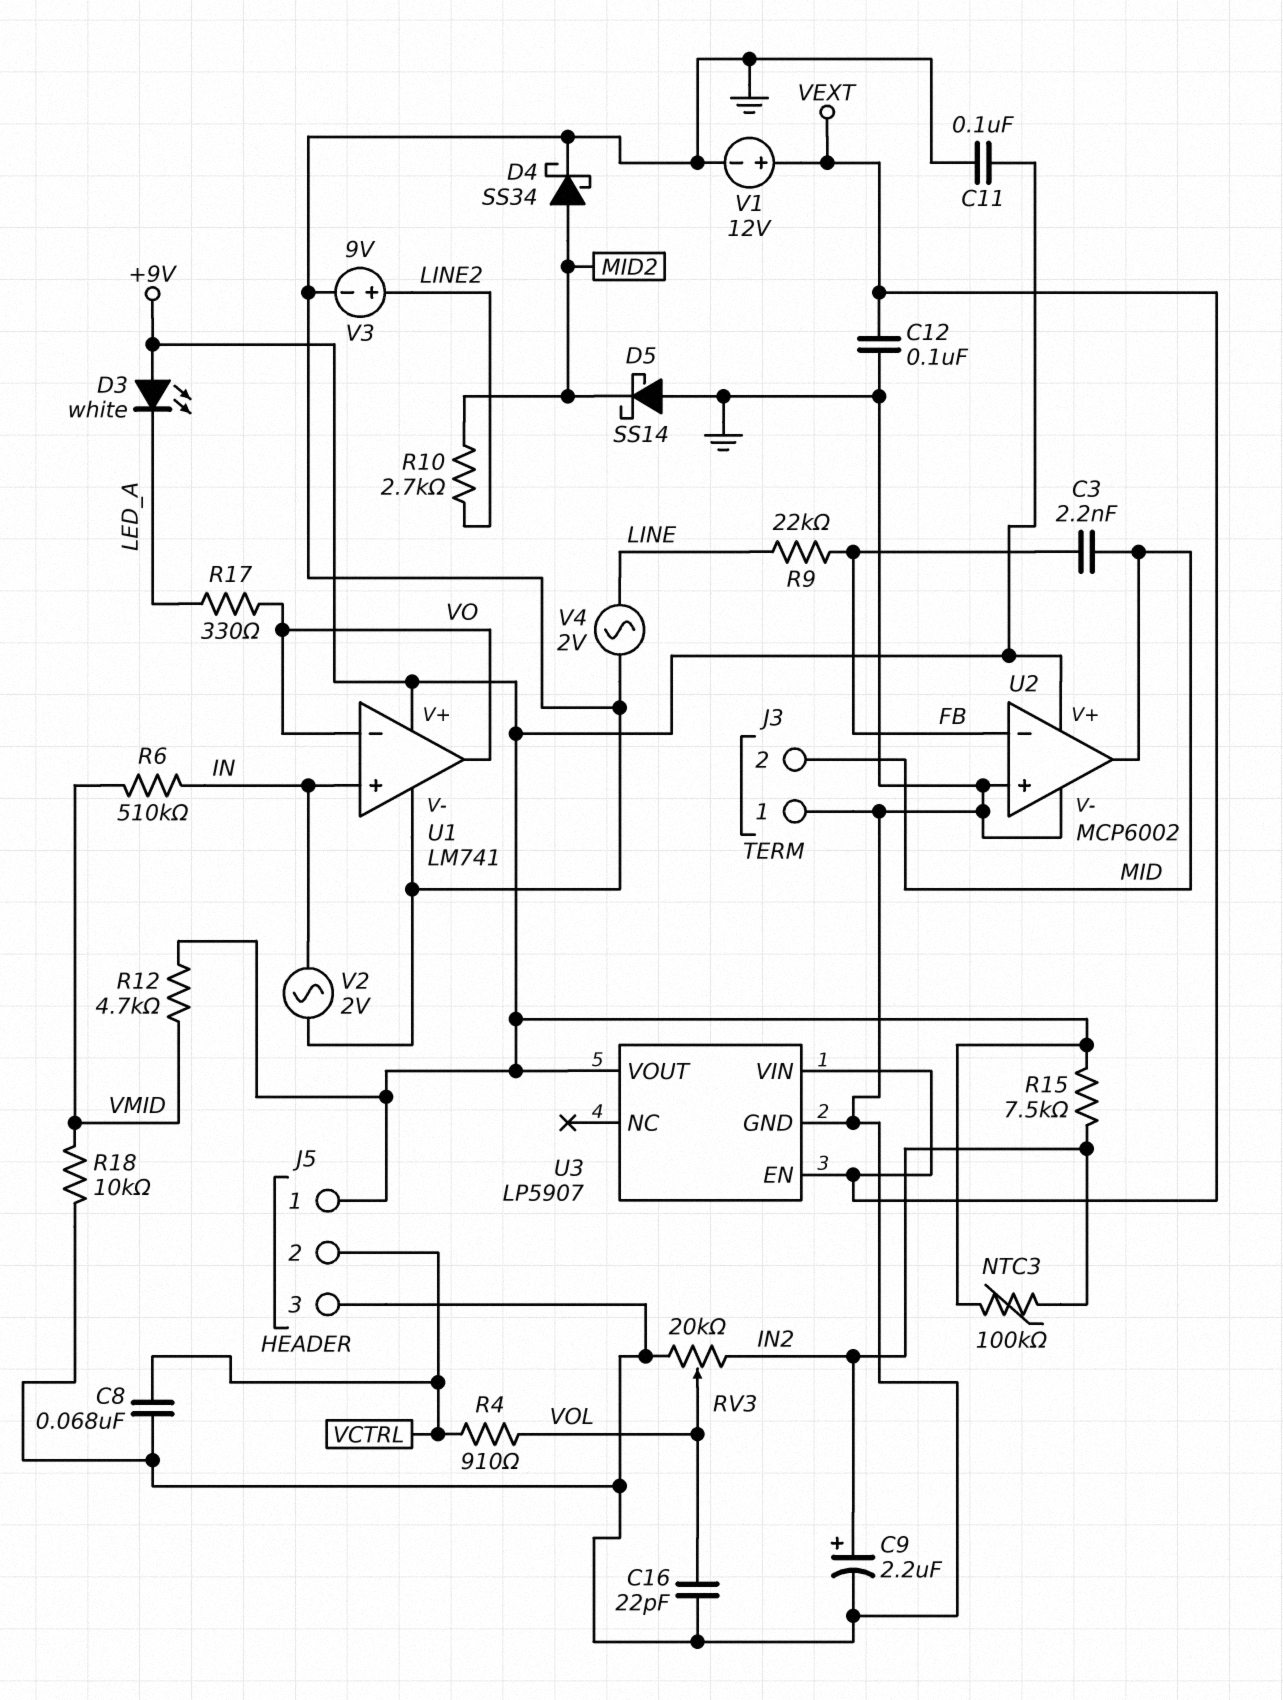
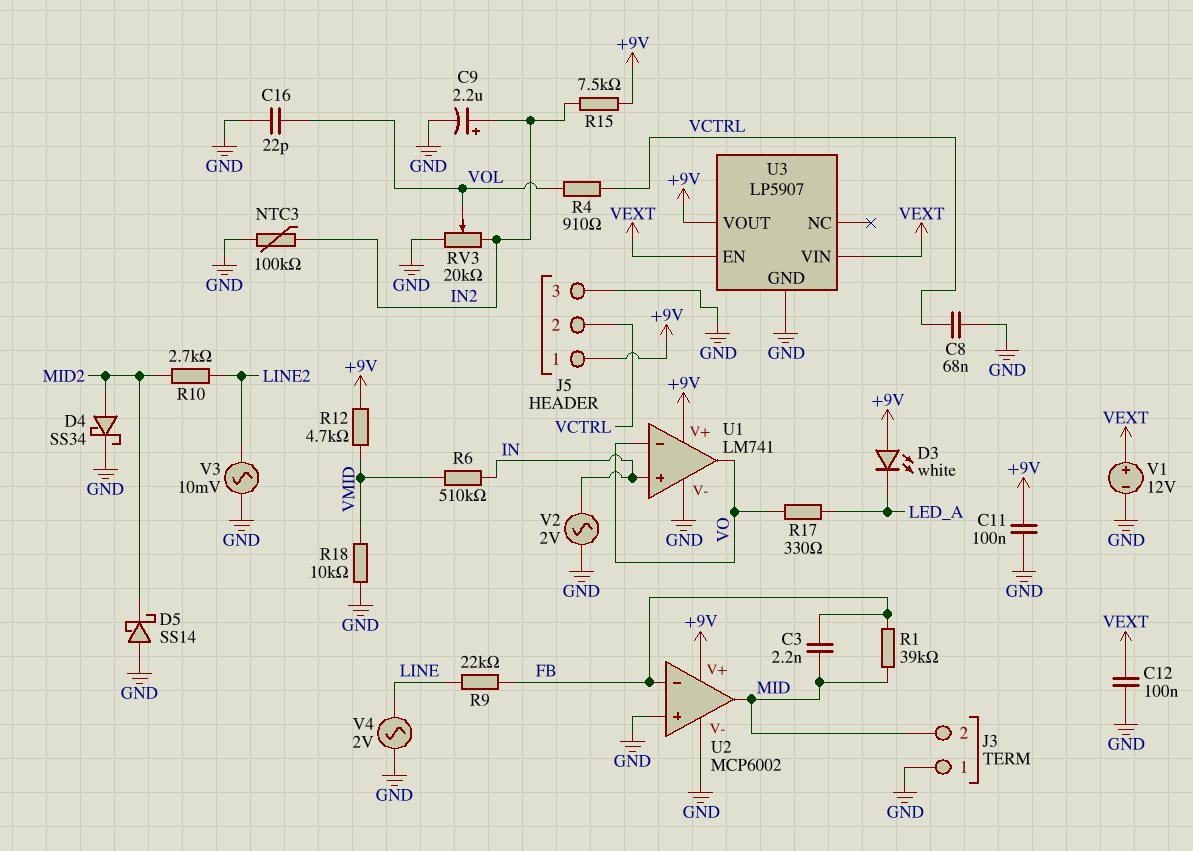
NTC3: 100k (+9V, IN2) -> 100k (GND, IN2)
R1: none -> 39k (FB, MID)
V3: 9V (plus LINE2, minus GND) -> AC 10mV (GND, LINE2)

